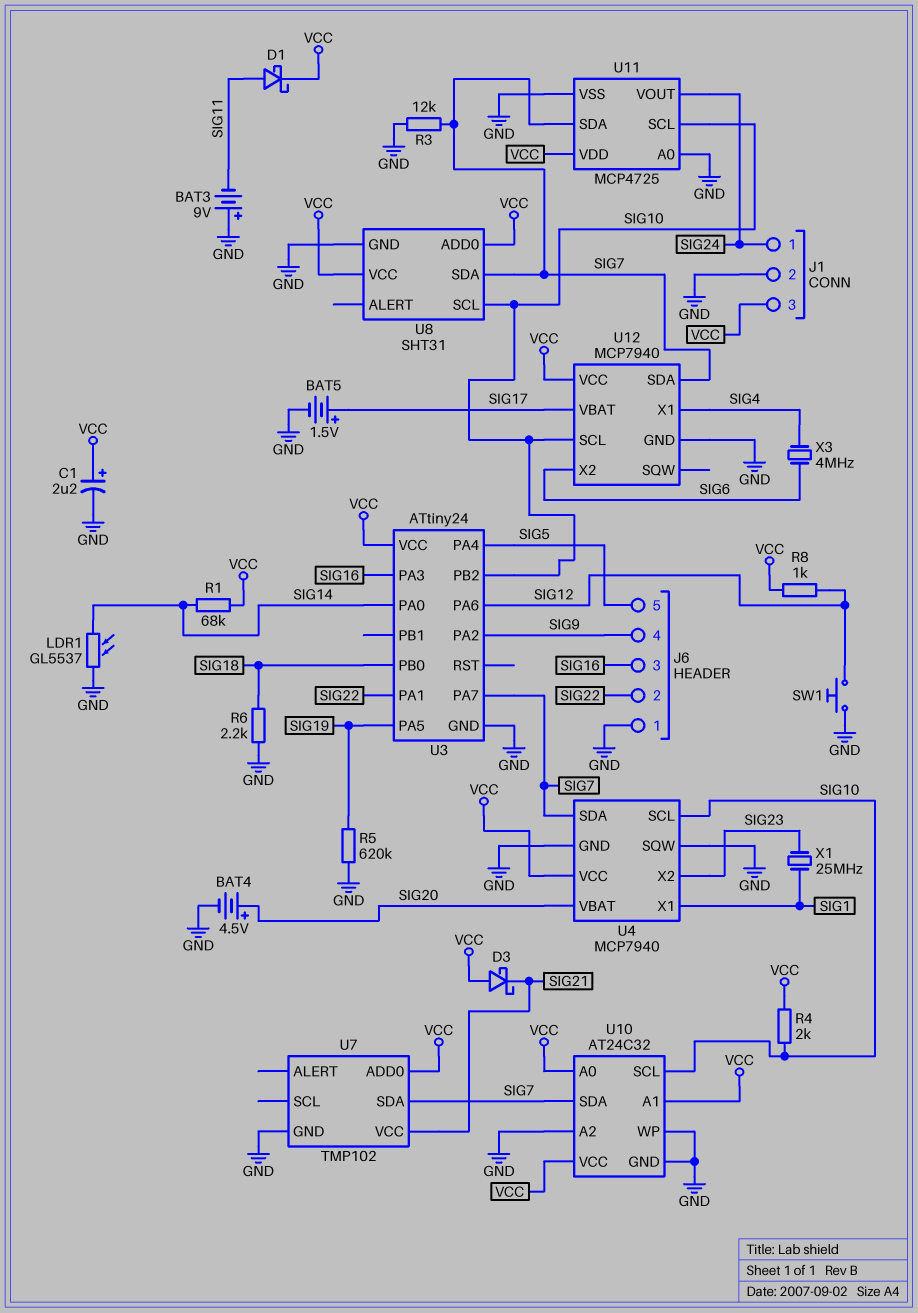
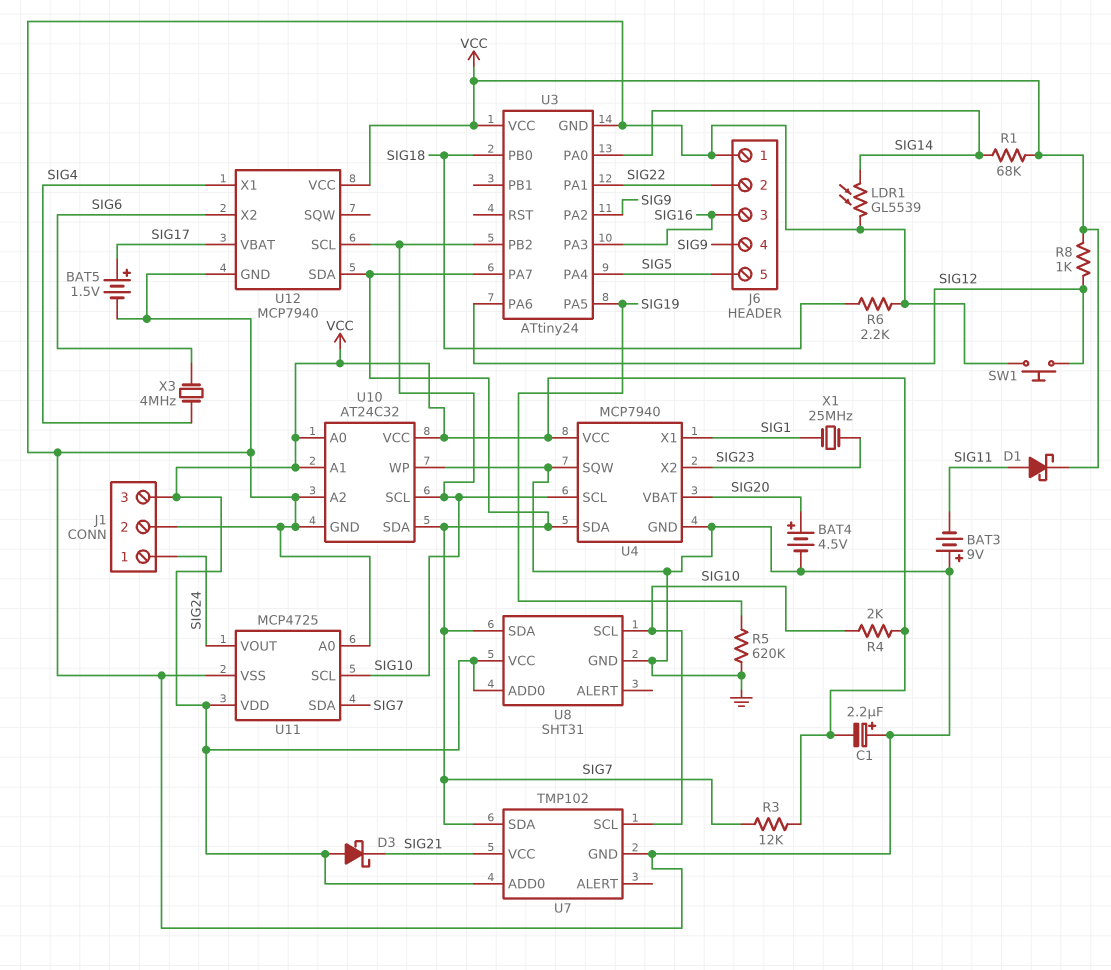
C1: 2.2uF (plus VCC, minus GND) -> 2.2uF (plus GND, minus VCC)
LDR1: GL5537 (GND, SIG14) -> GL5539 (GND, SIG14)
R3: 12k (GND, SIG7) -> 12k (SIG7, VCC)
U7 pin SCL: none -> SIG10

